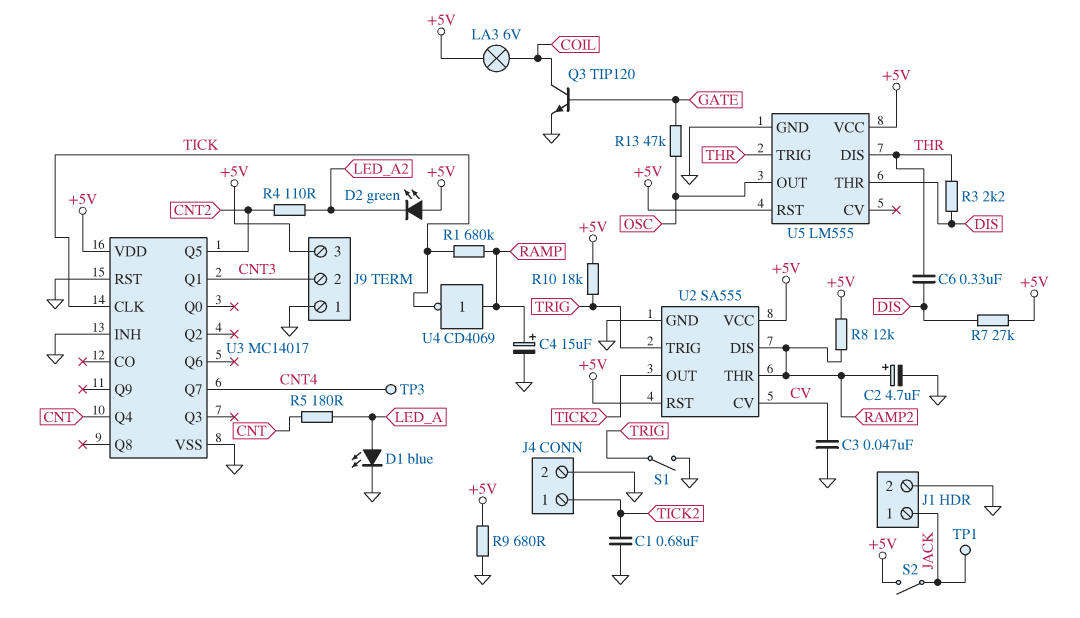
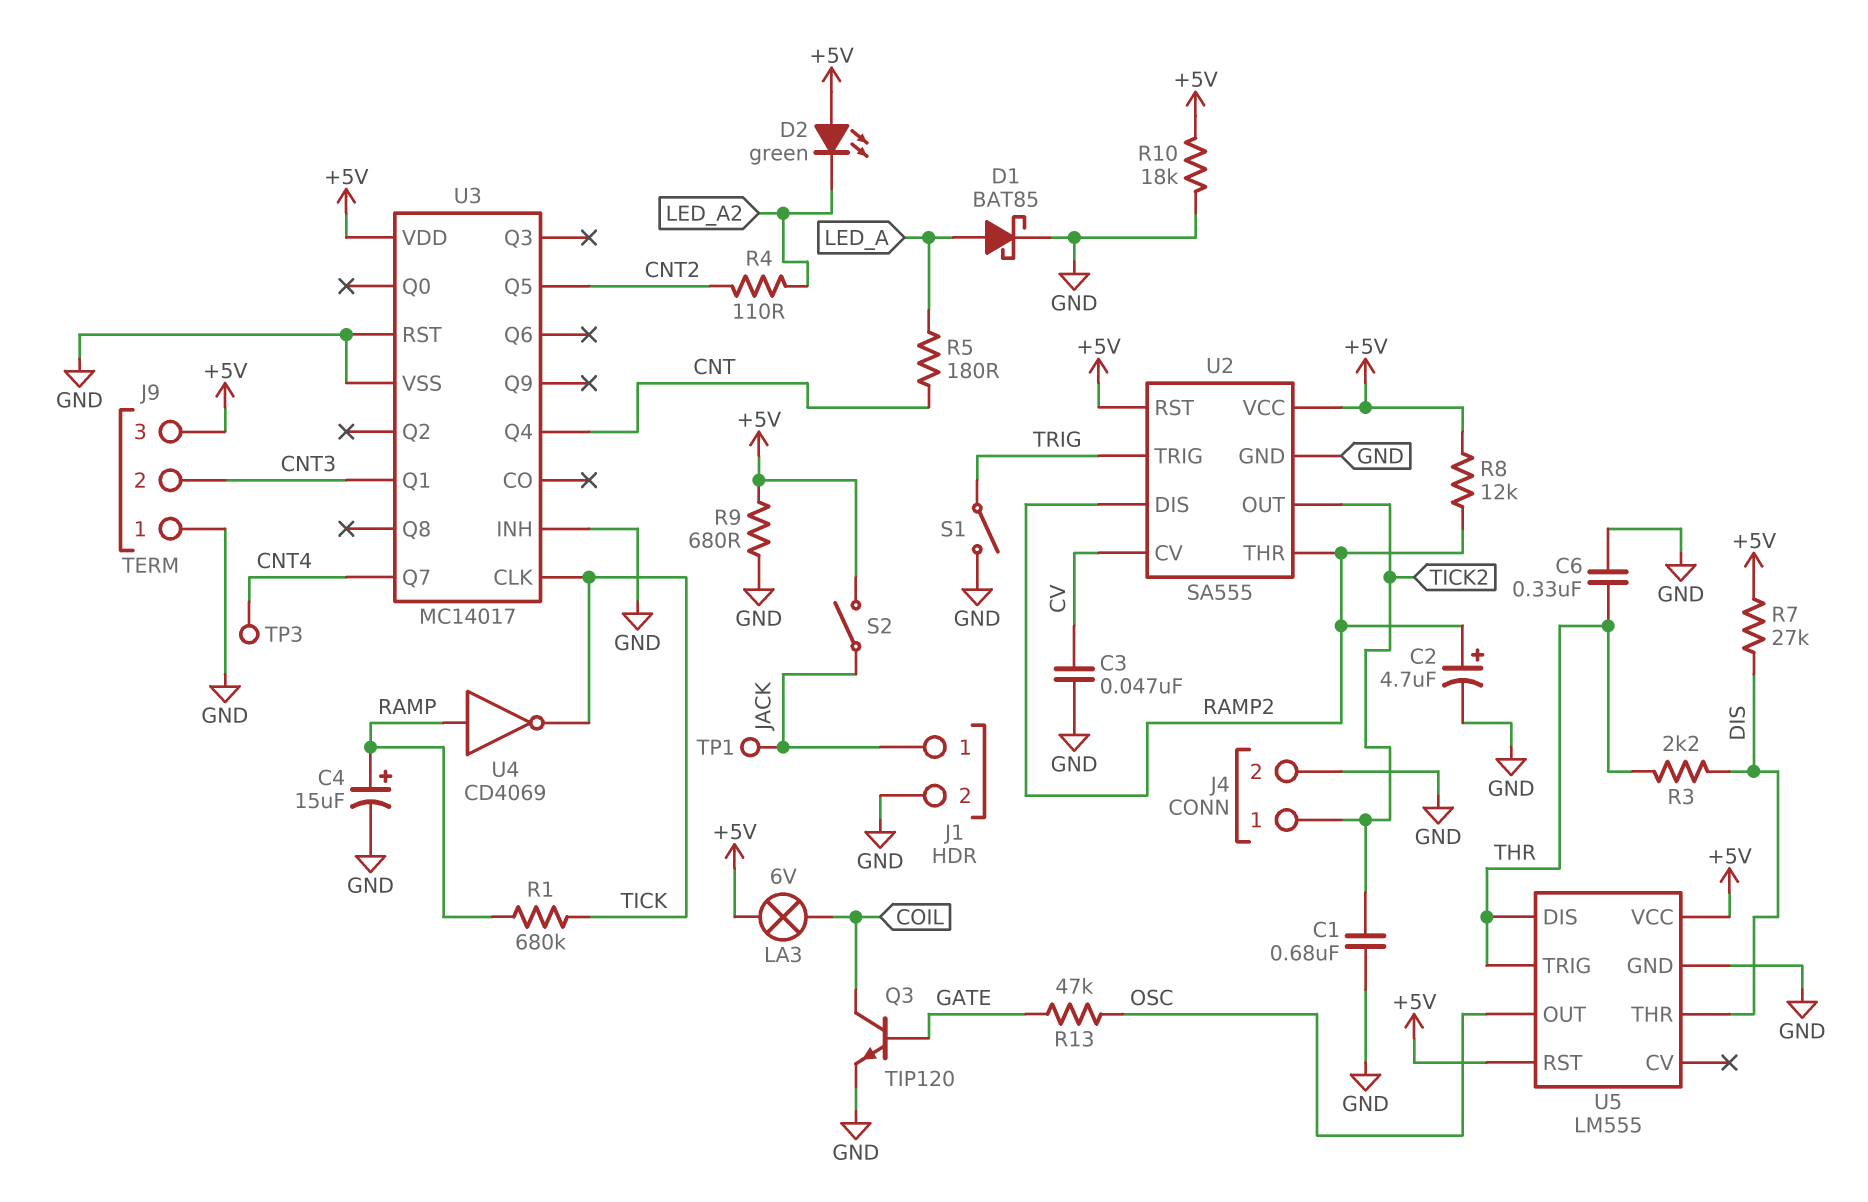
C6: 330nF (DIS, THR) -> 330nF (GND, THR)
D1: LED blue (A LED_A, K GND) -> schottky BAT85 (A LED_A, K GND)
R10: 18k (+5V, TRIG) -> 18k (+5V, GND)

